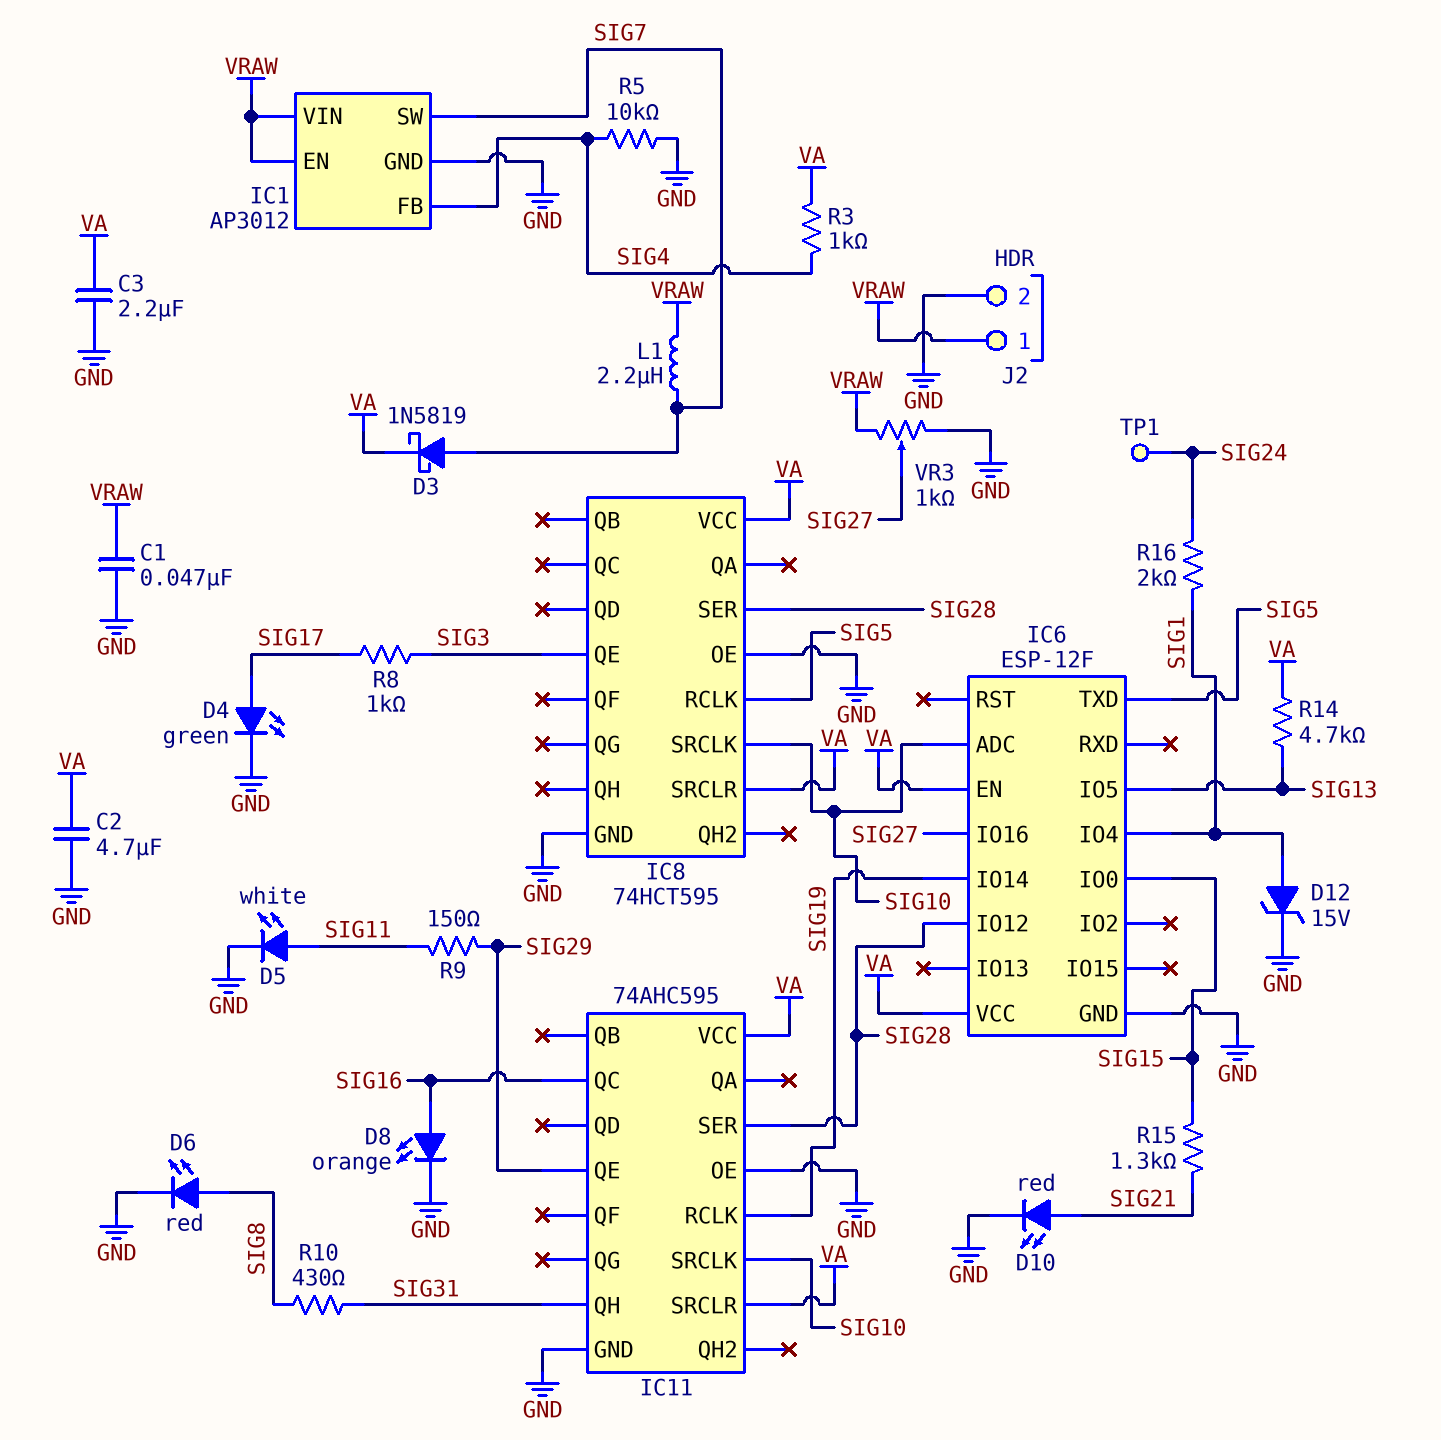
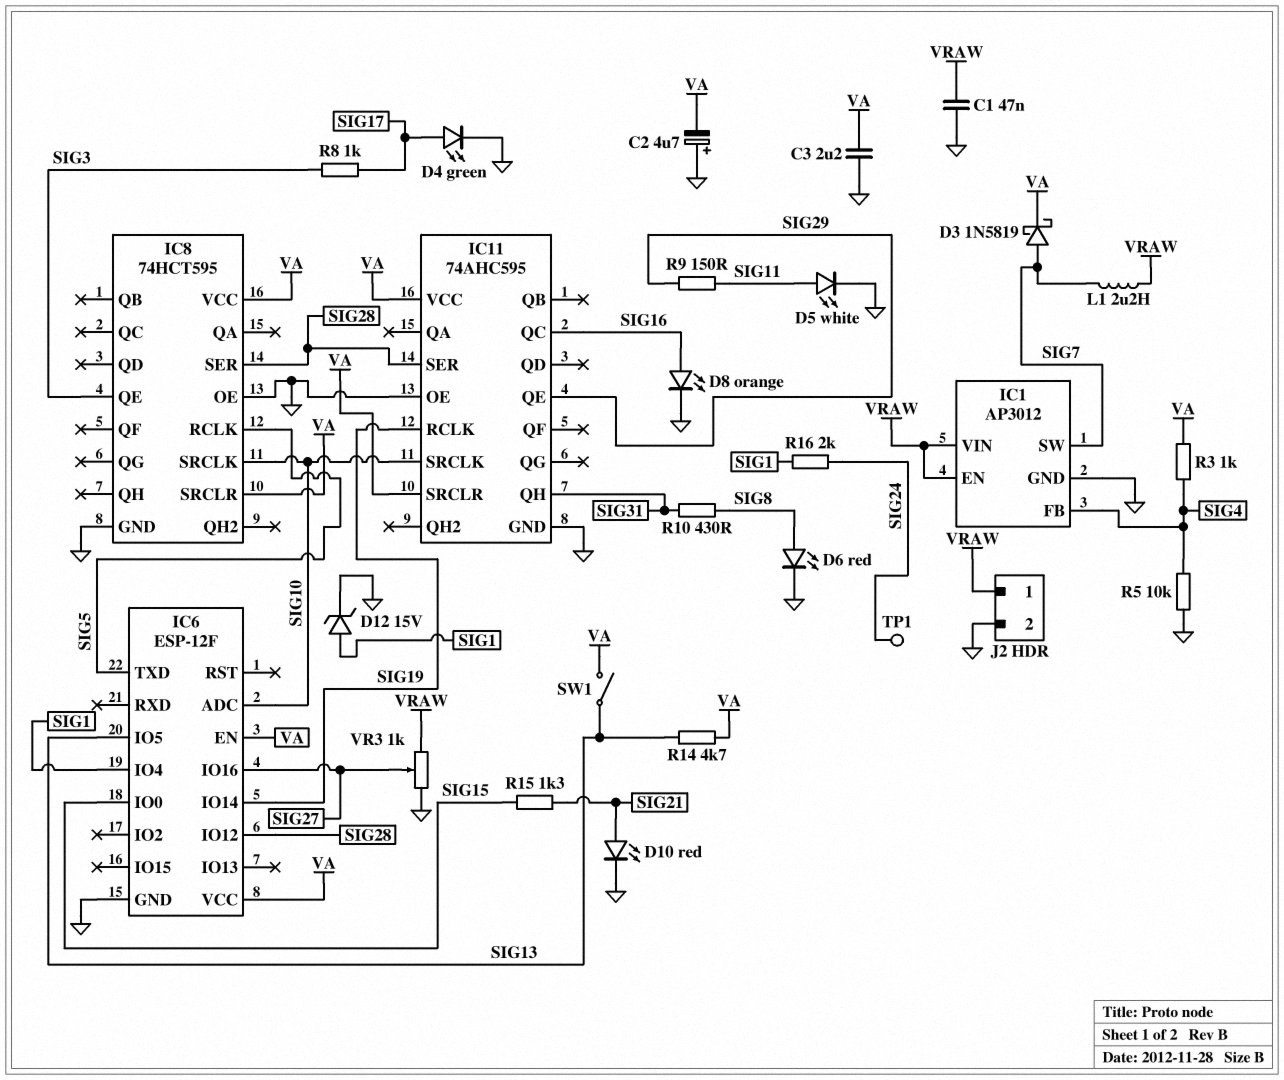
C2: 4.7uF (GND, VA) -> 4.7uF (plus GND, minus VA)
SW1: none -> switch (SIG13, VA)

